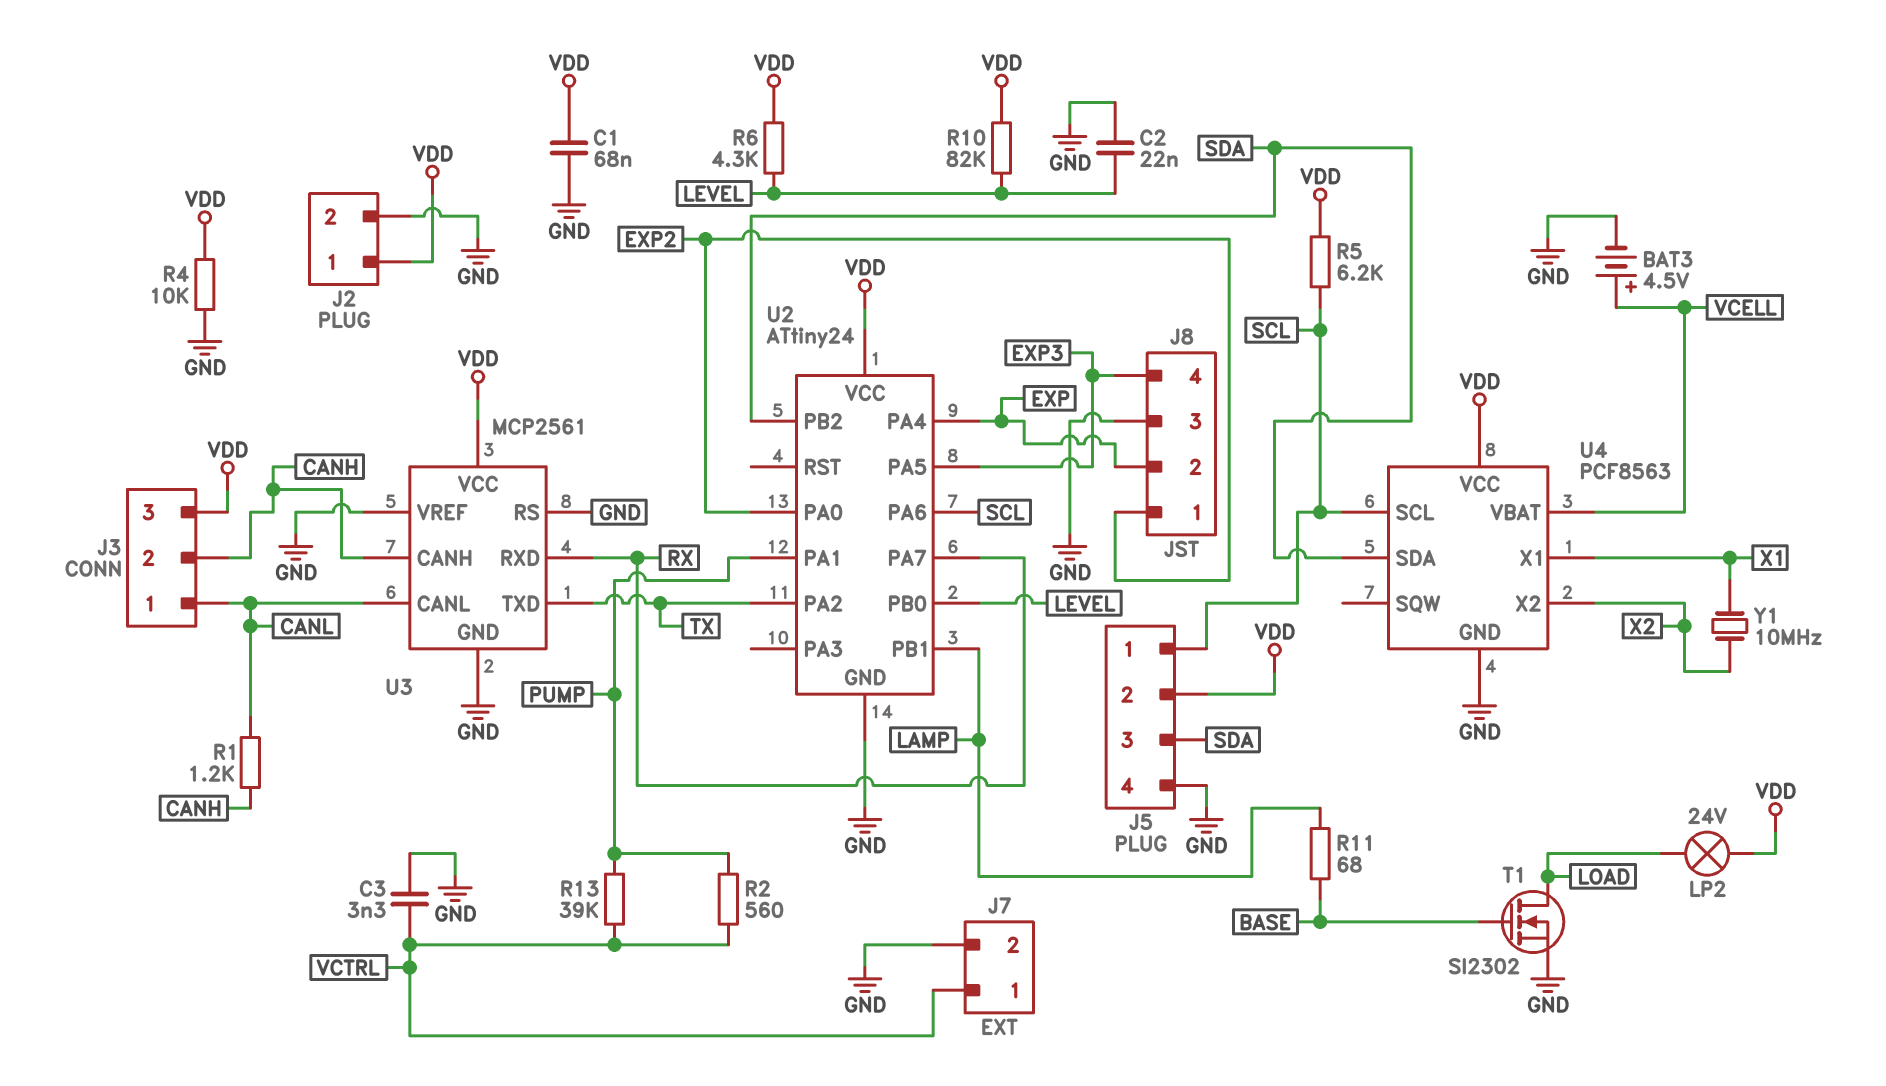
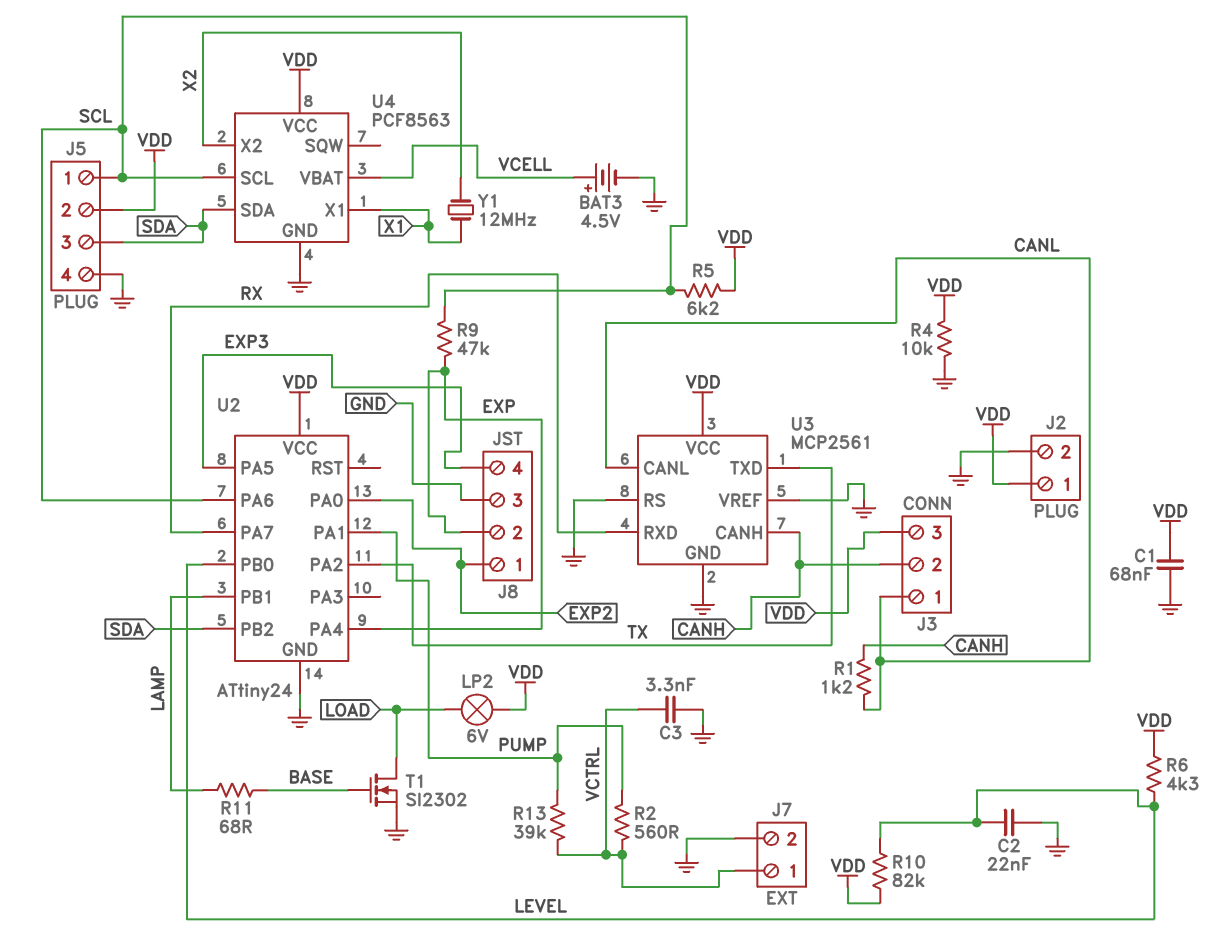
LP2: lamp 24V (LOAD, VDD) -> lamp 6V (LOAD, VDD)
R9: none -> 47k (EXP, SCL)
Y1: 10MHz (X1, X2) -> 12MHz (X1, X2)

